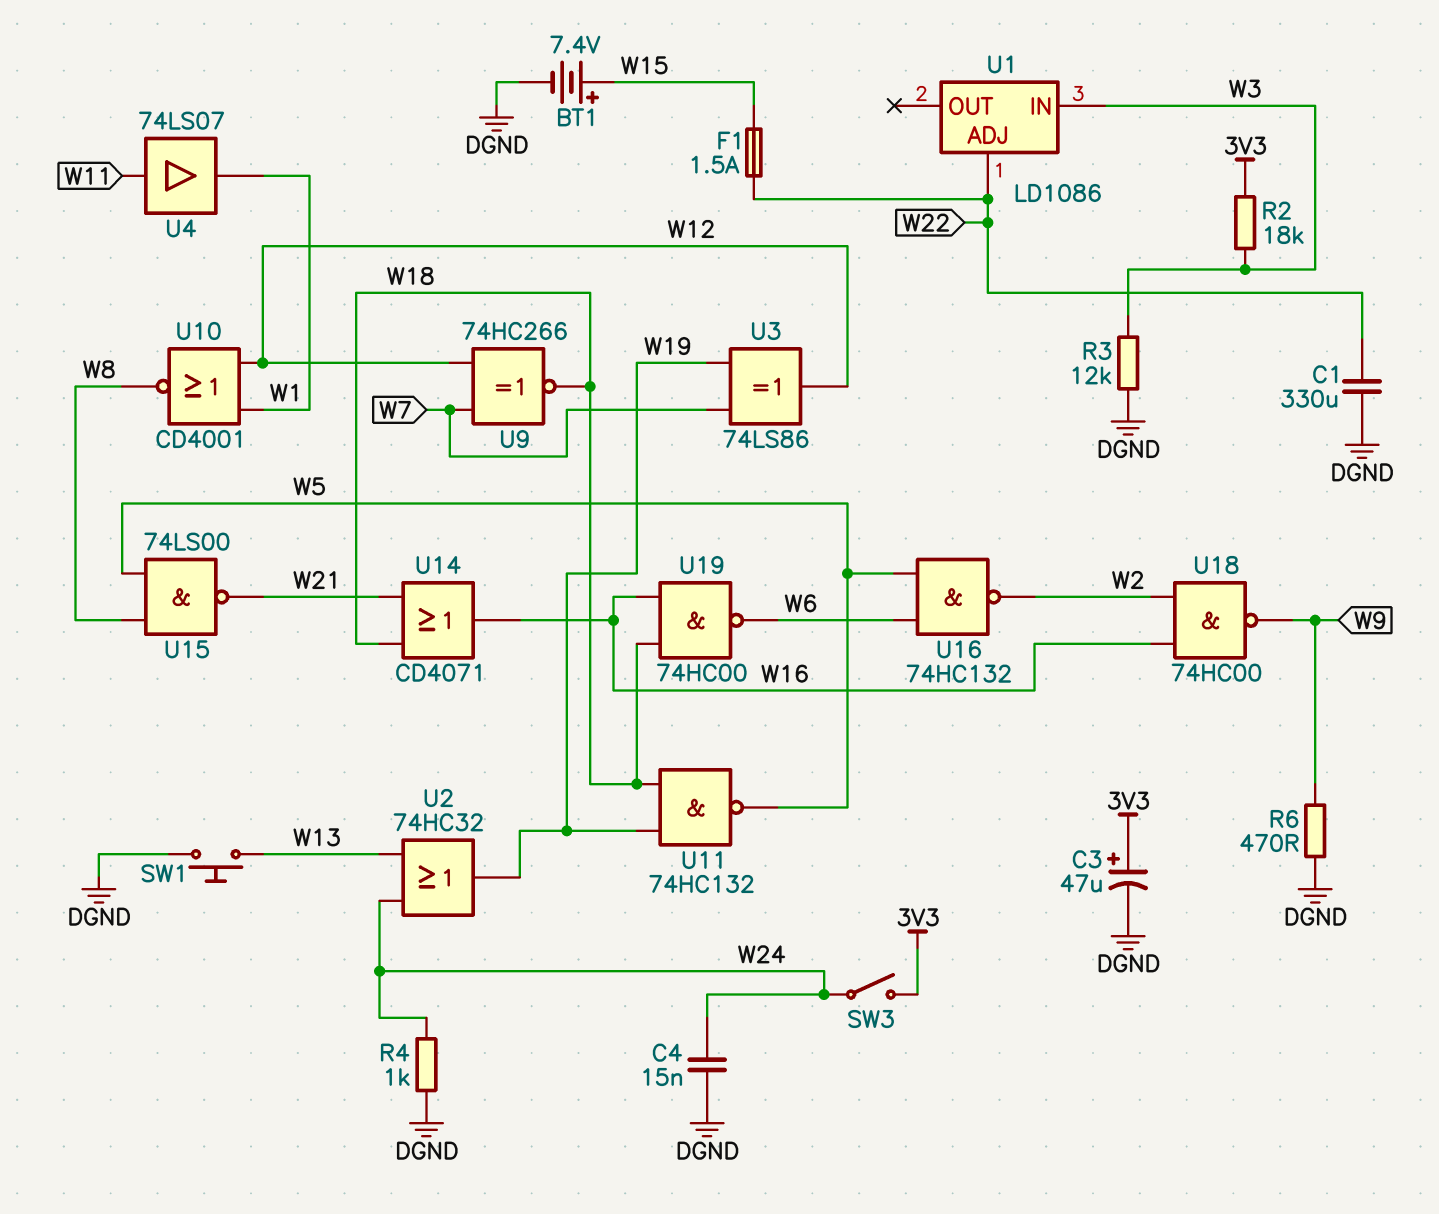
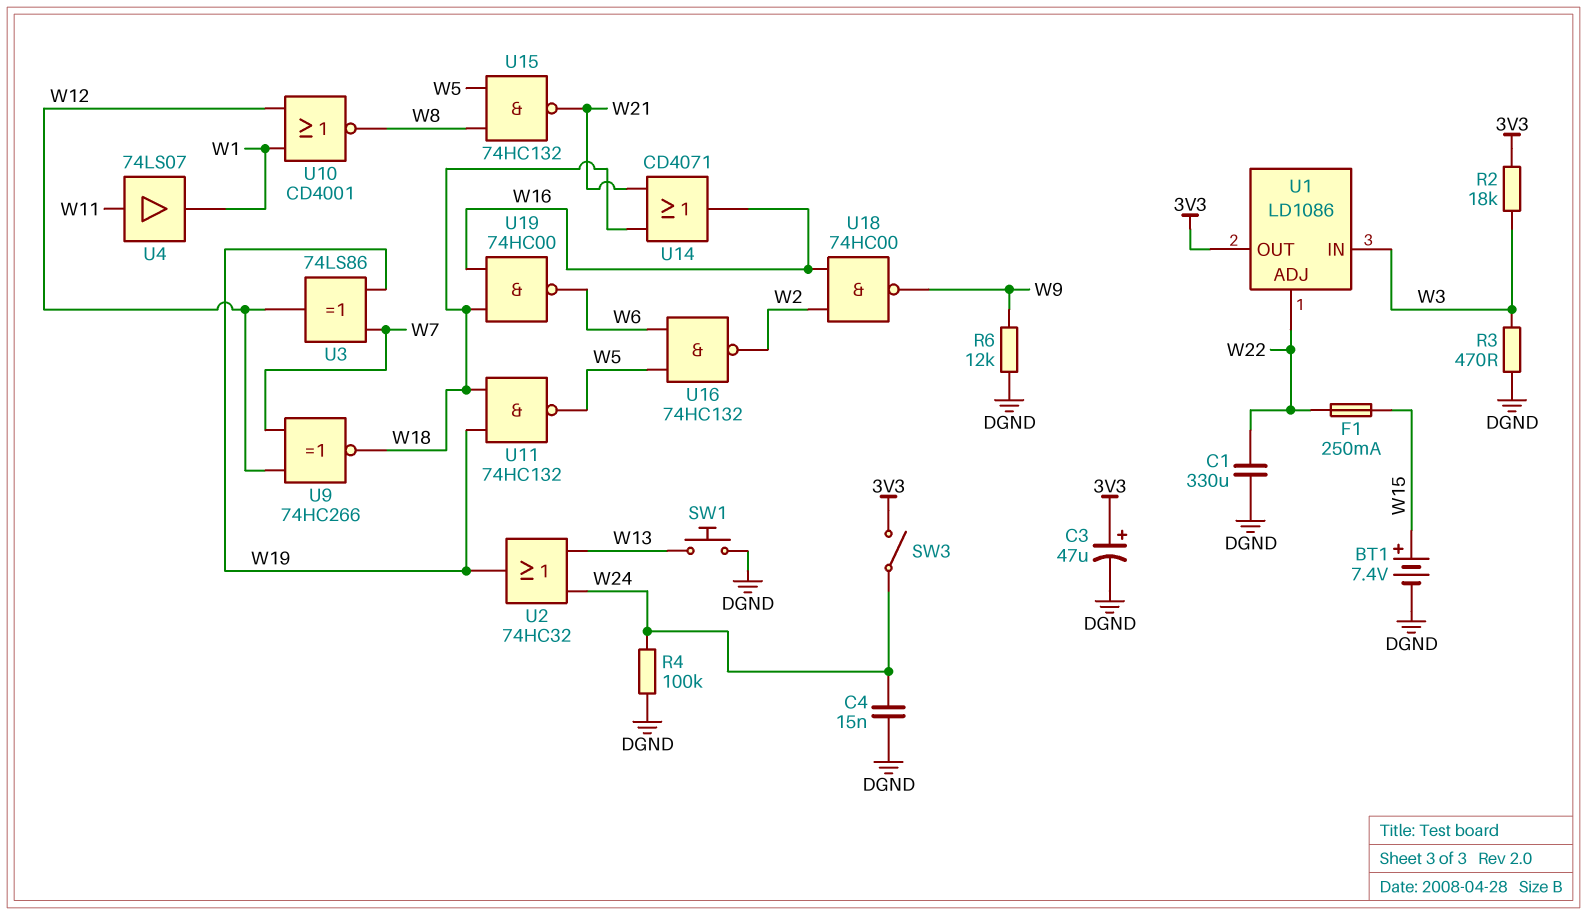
F1: 1.5A (W15, W22) -> 250mA (W15, W22)
R3: 12k (DGND, W3) -> 470 (DGND, W3)
R4: 1k (DGND, W24) -> 100k (DGND, W24)
R6: 470 (DGND, W9) -> 12k (DGND, W9)
U1 pin OUT: none -> 3V3
U15: NAND 74LS00 (in W5, in W8, out W21) -> NAND 74HC132 (in W5, in W8, out W21)

